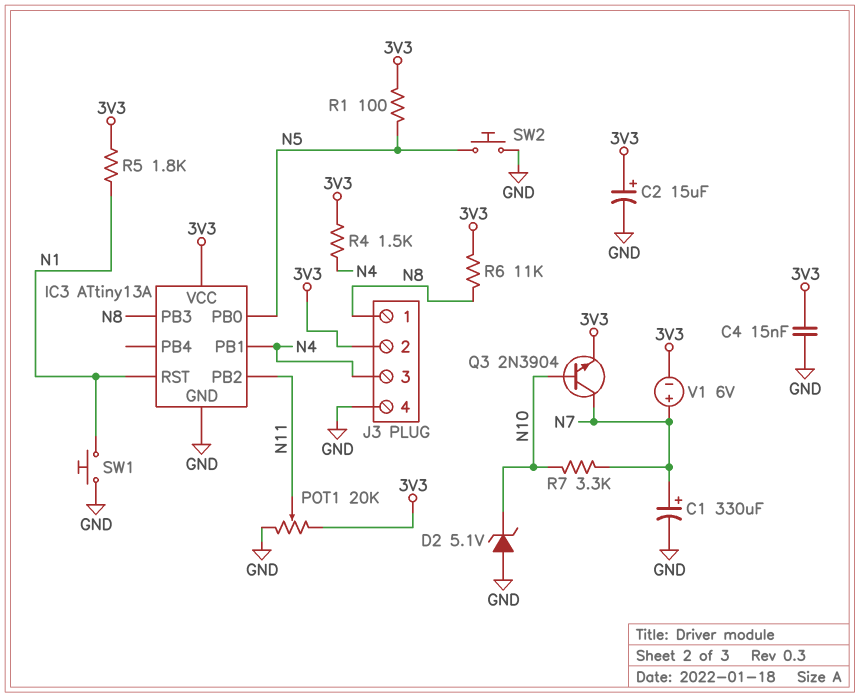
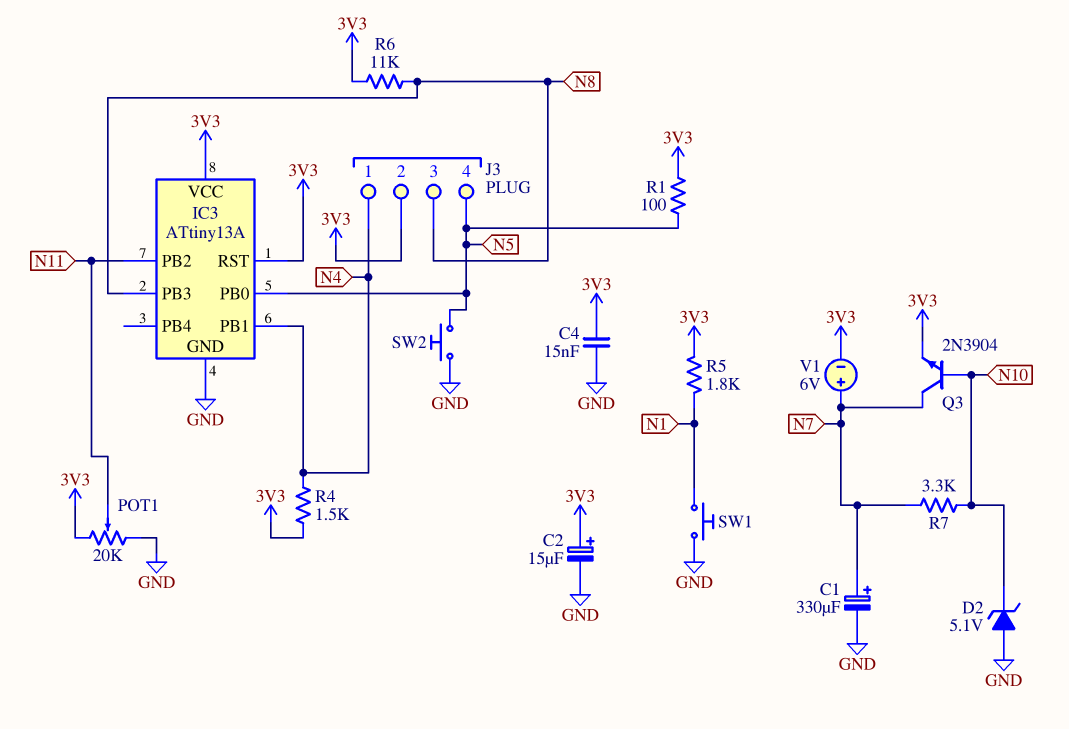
IC3 pin RST: N1 -> 3V3
J3 pin 1: N8 -> N4
J3 pin 3: N4 -> N8
J3 pin 4: GND -> N5

